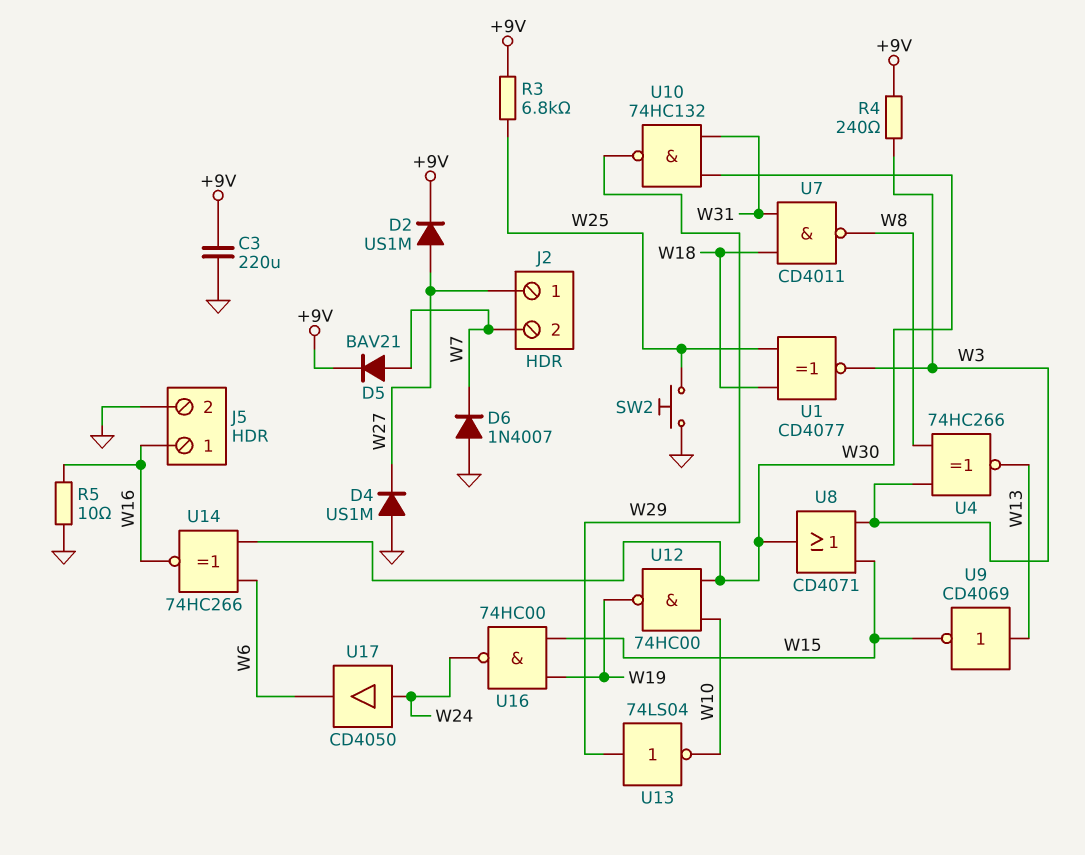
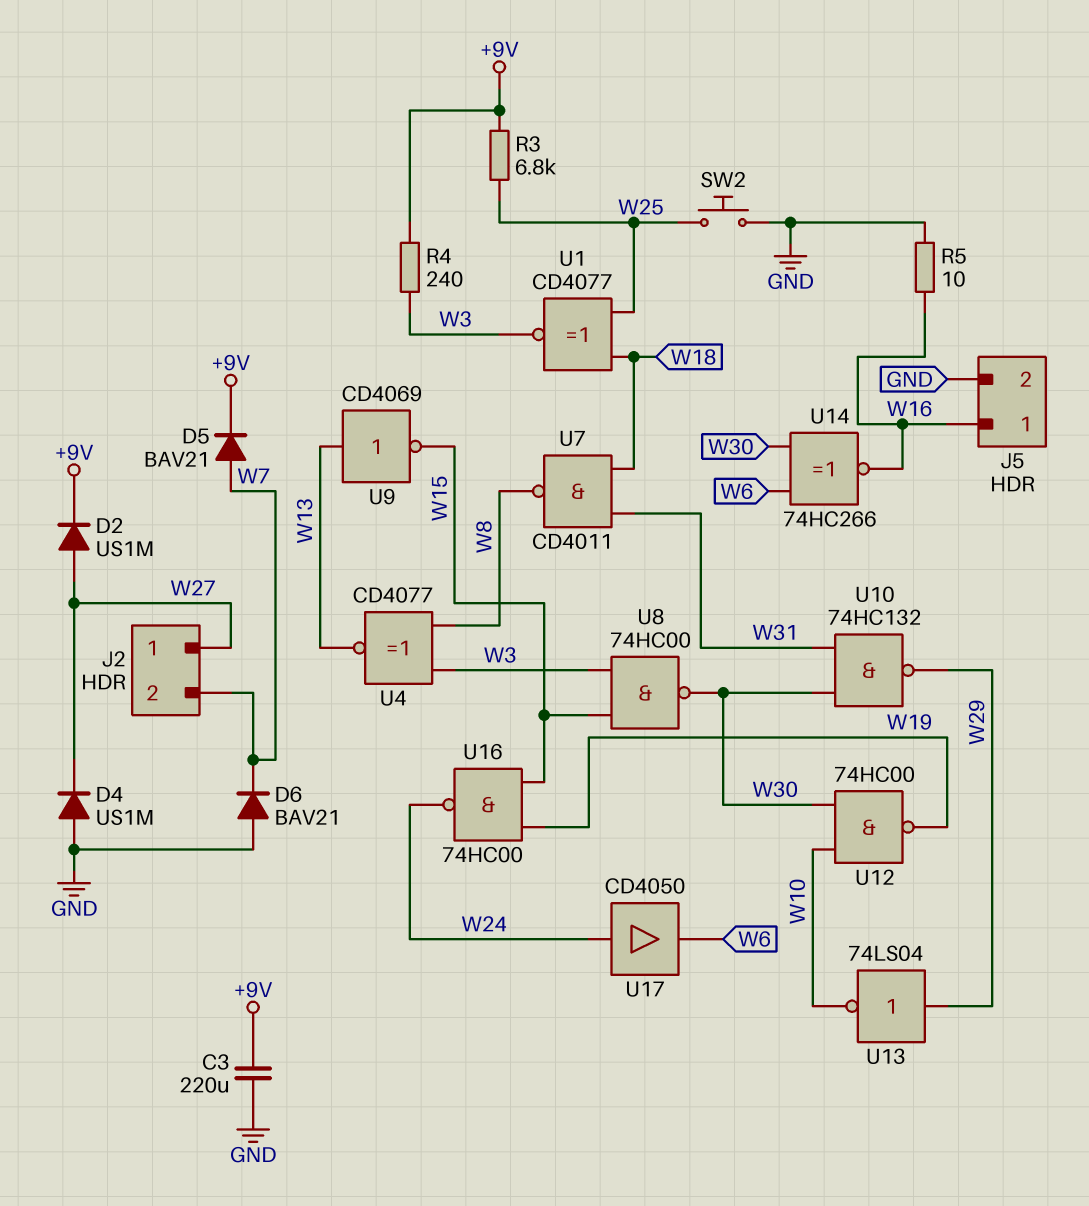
D6: diode 1N4007 (A GND, K W7) -> diode BAV21 (A GND, K W7)
U4: XNOR 74HC266 (in W3, in W8, out W13) -> XNOR CD4077 (in W3, in W8, out W13)
U8: OR CD4071 (in W3, in W15, out W30) -> NAND 74HC00 (in W3, in W15, out W30)

